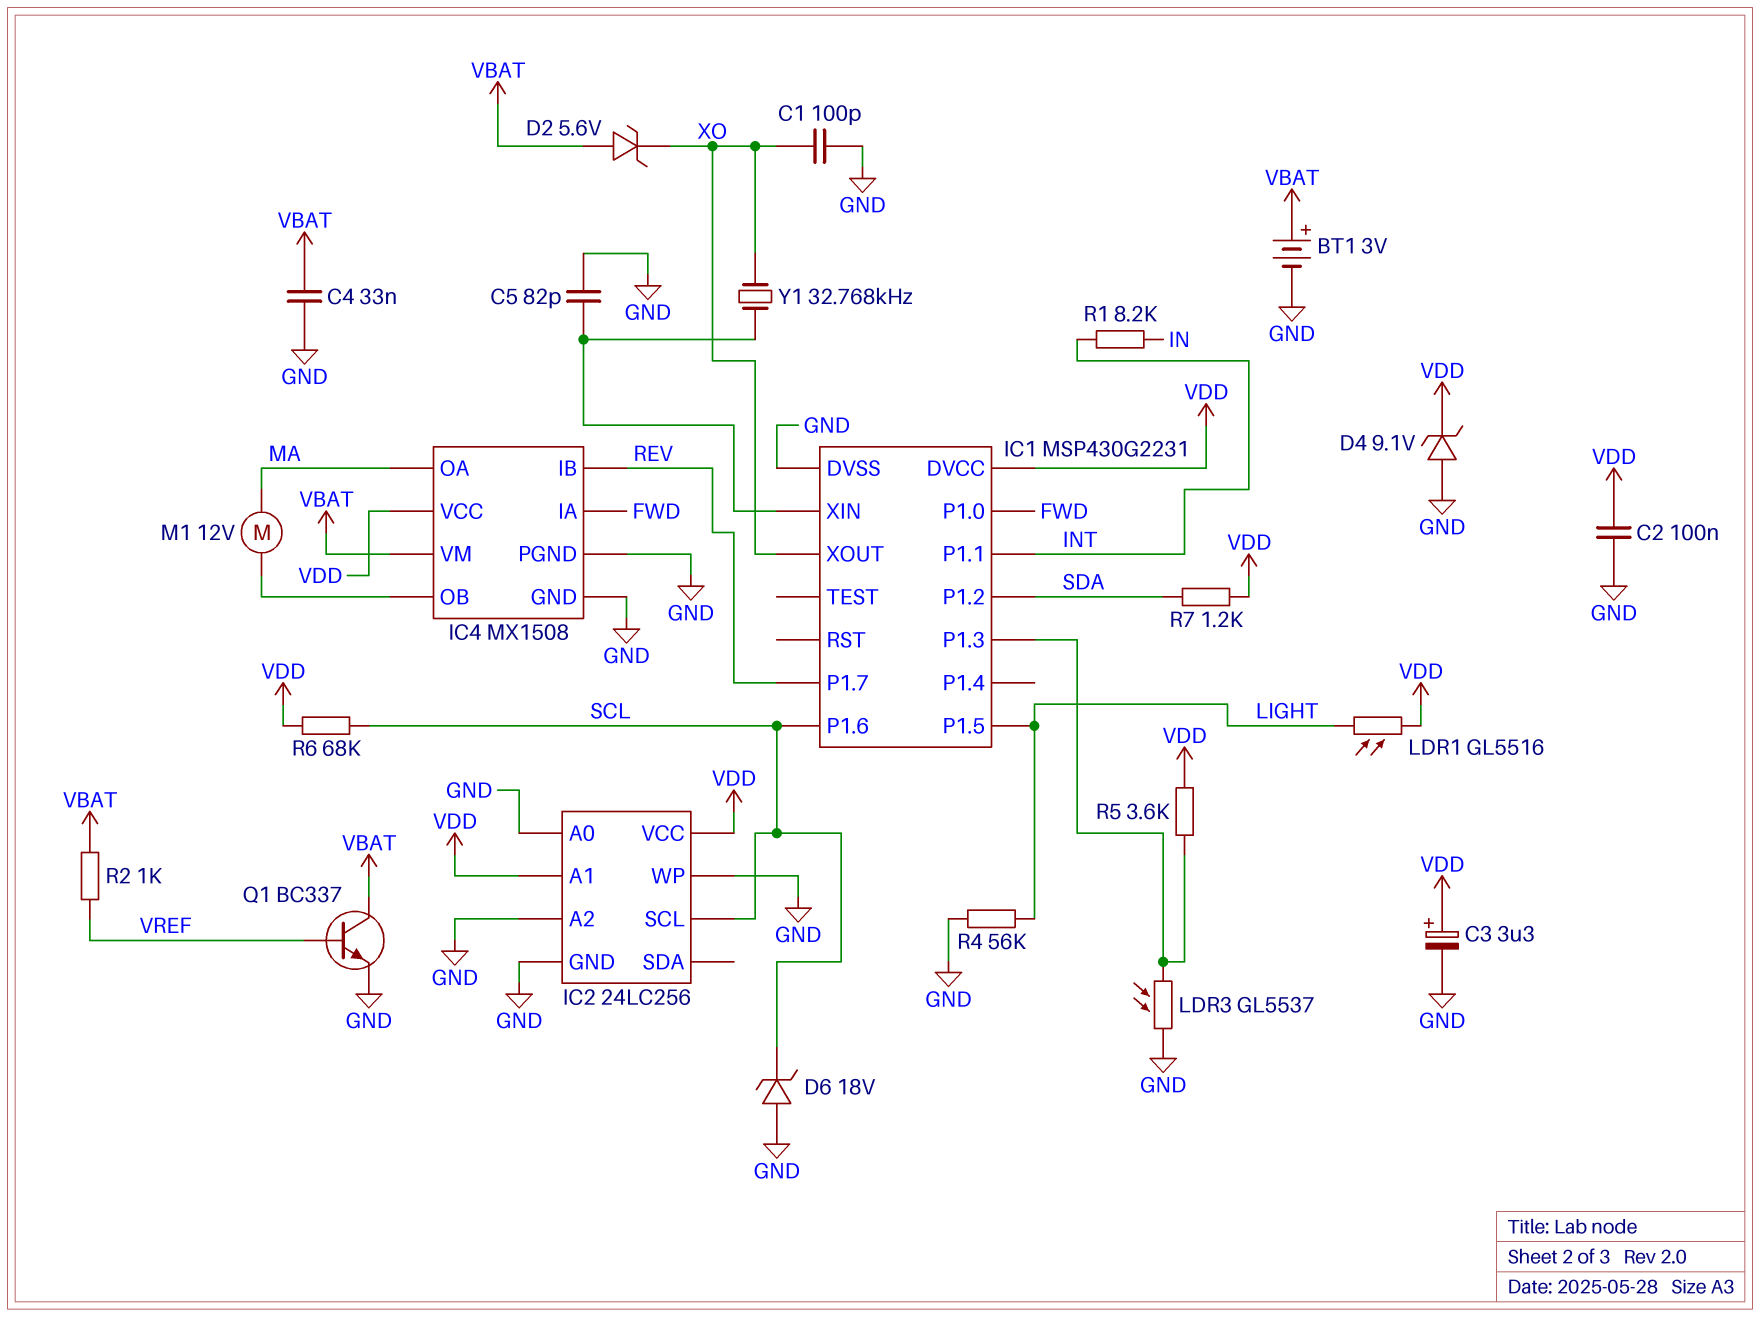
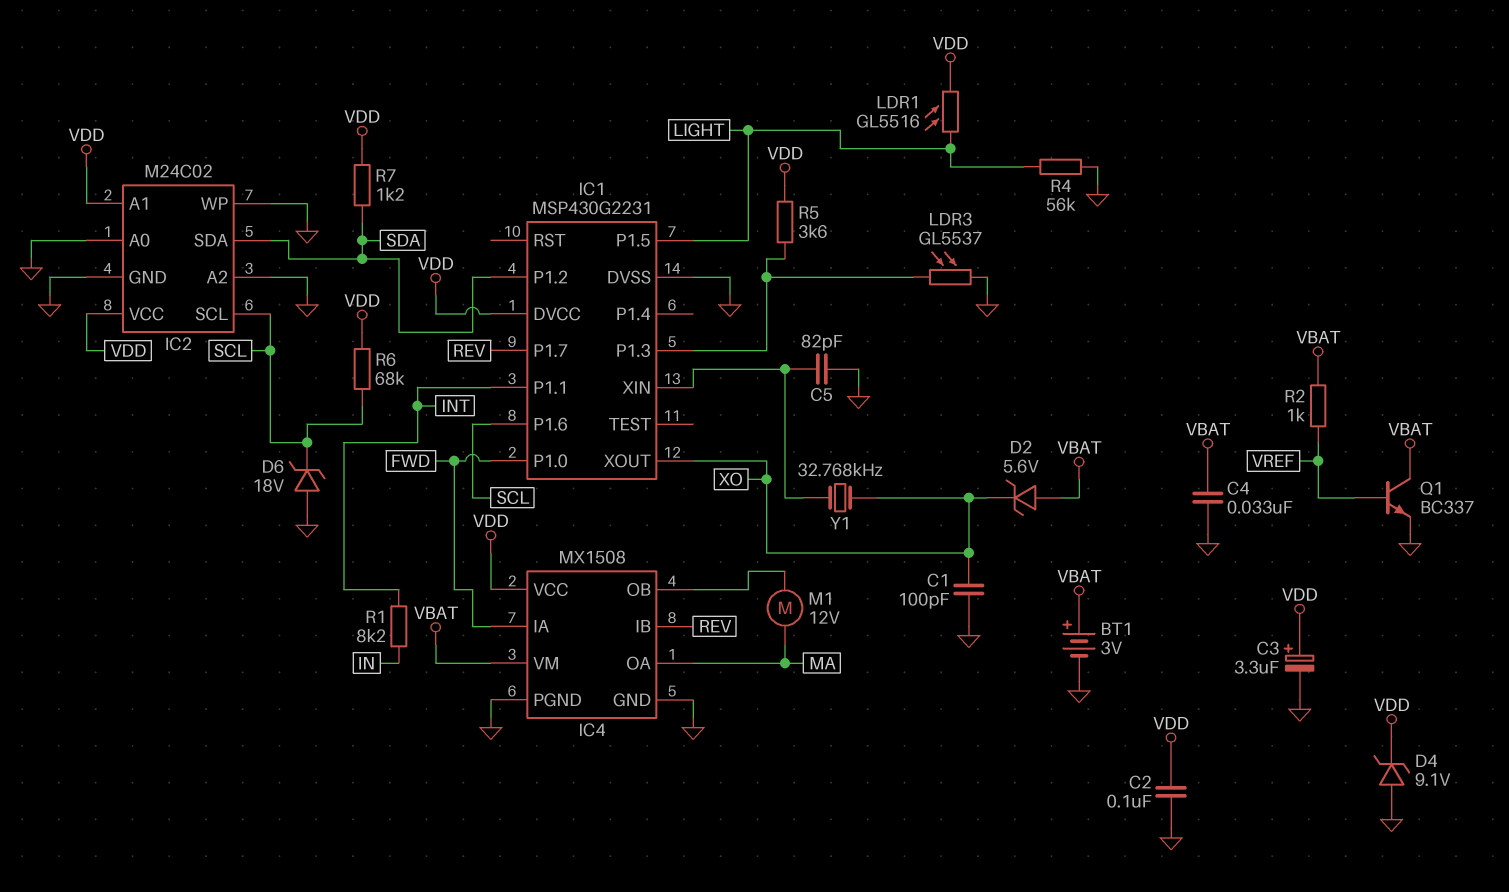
IC2: 24LC256 -> M24C02
IC2 pin SDA: none -> SDA

